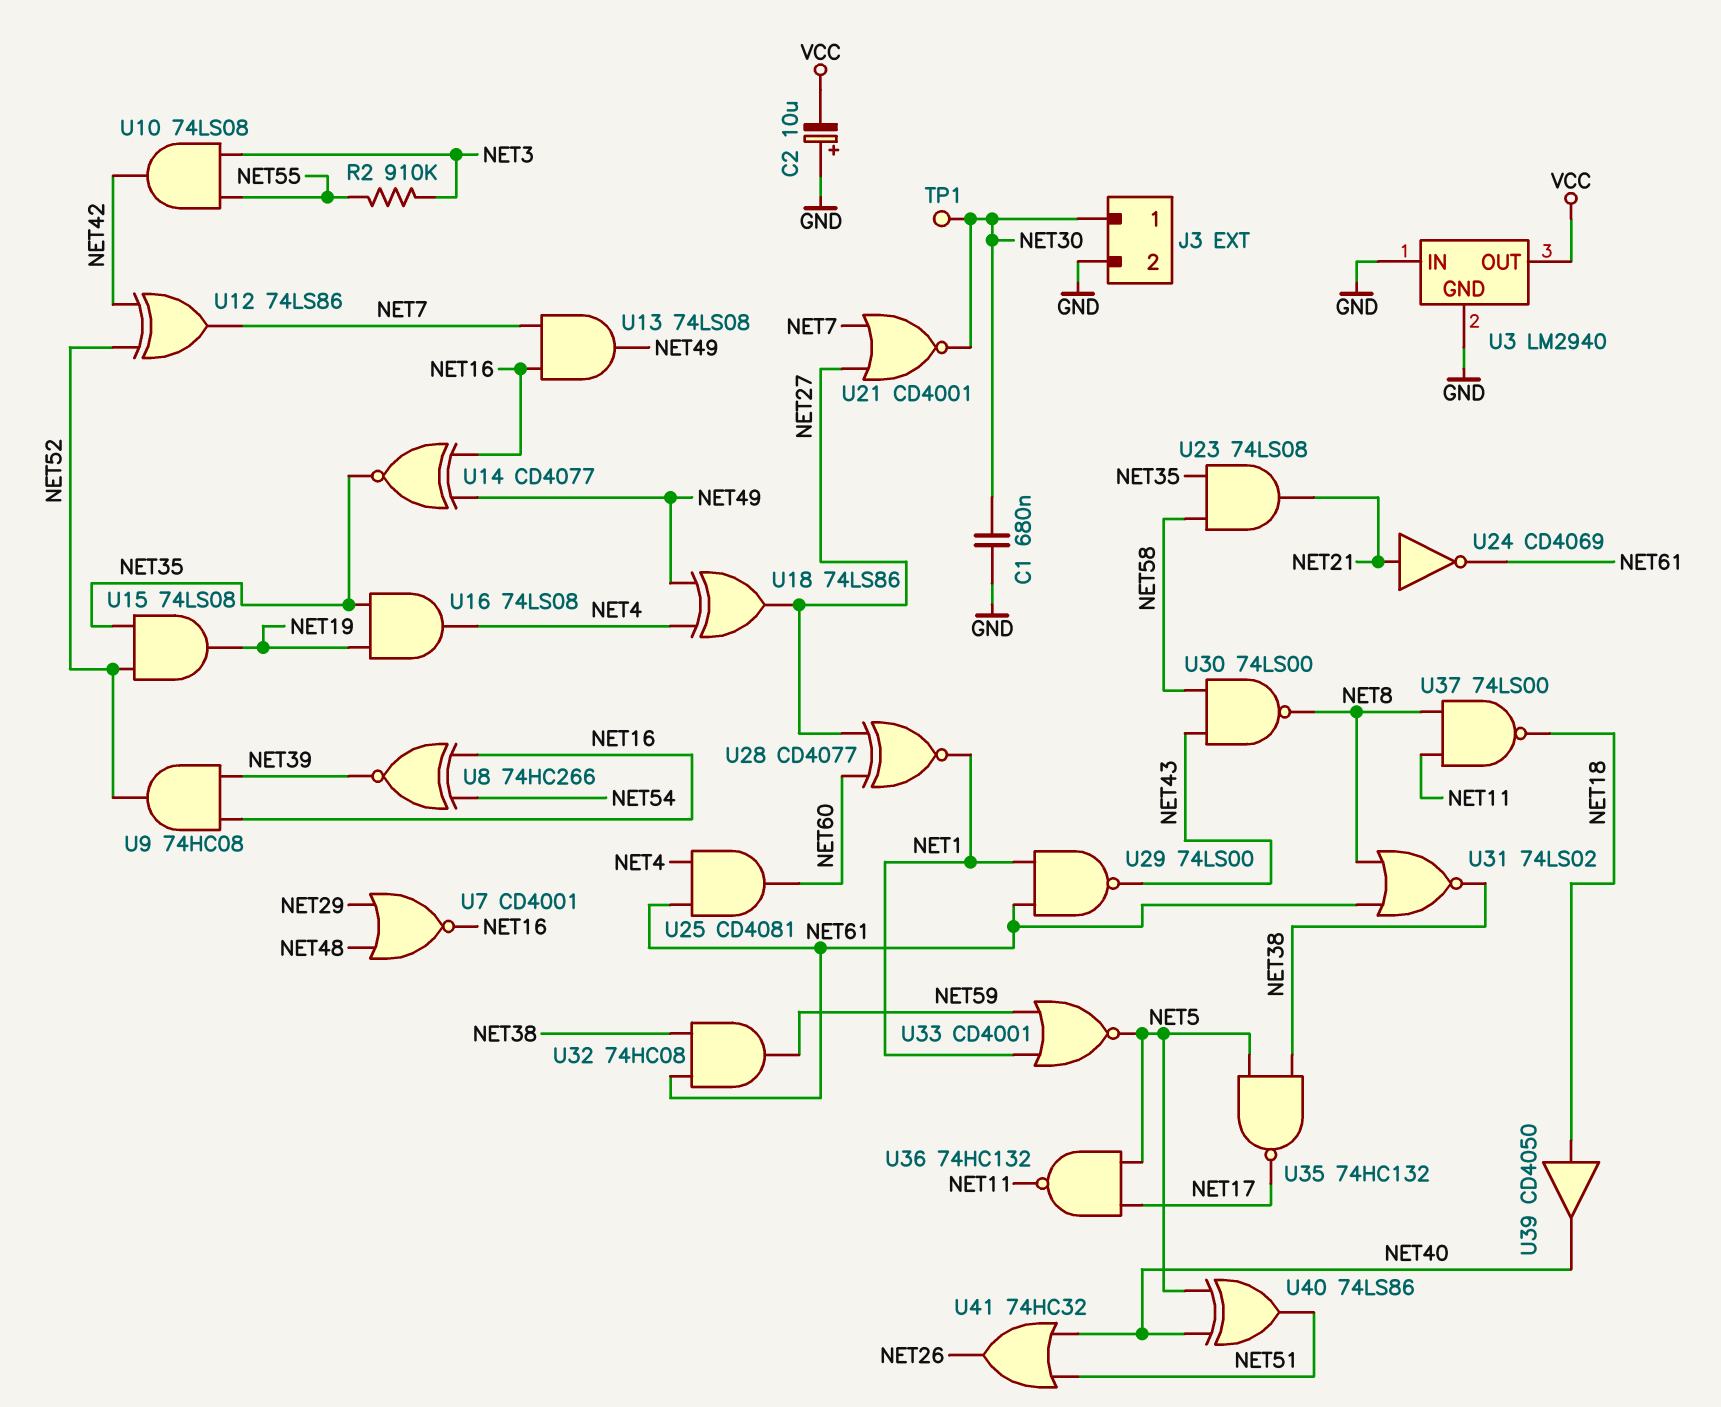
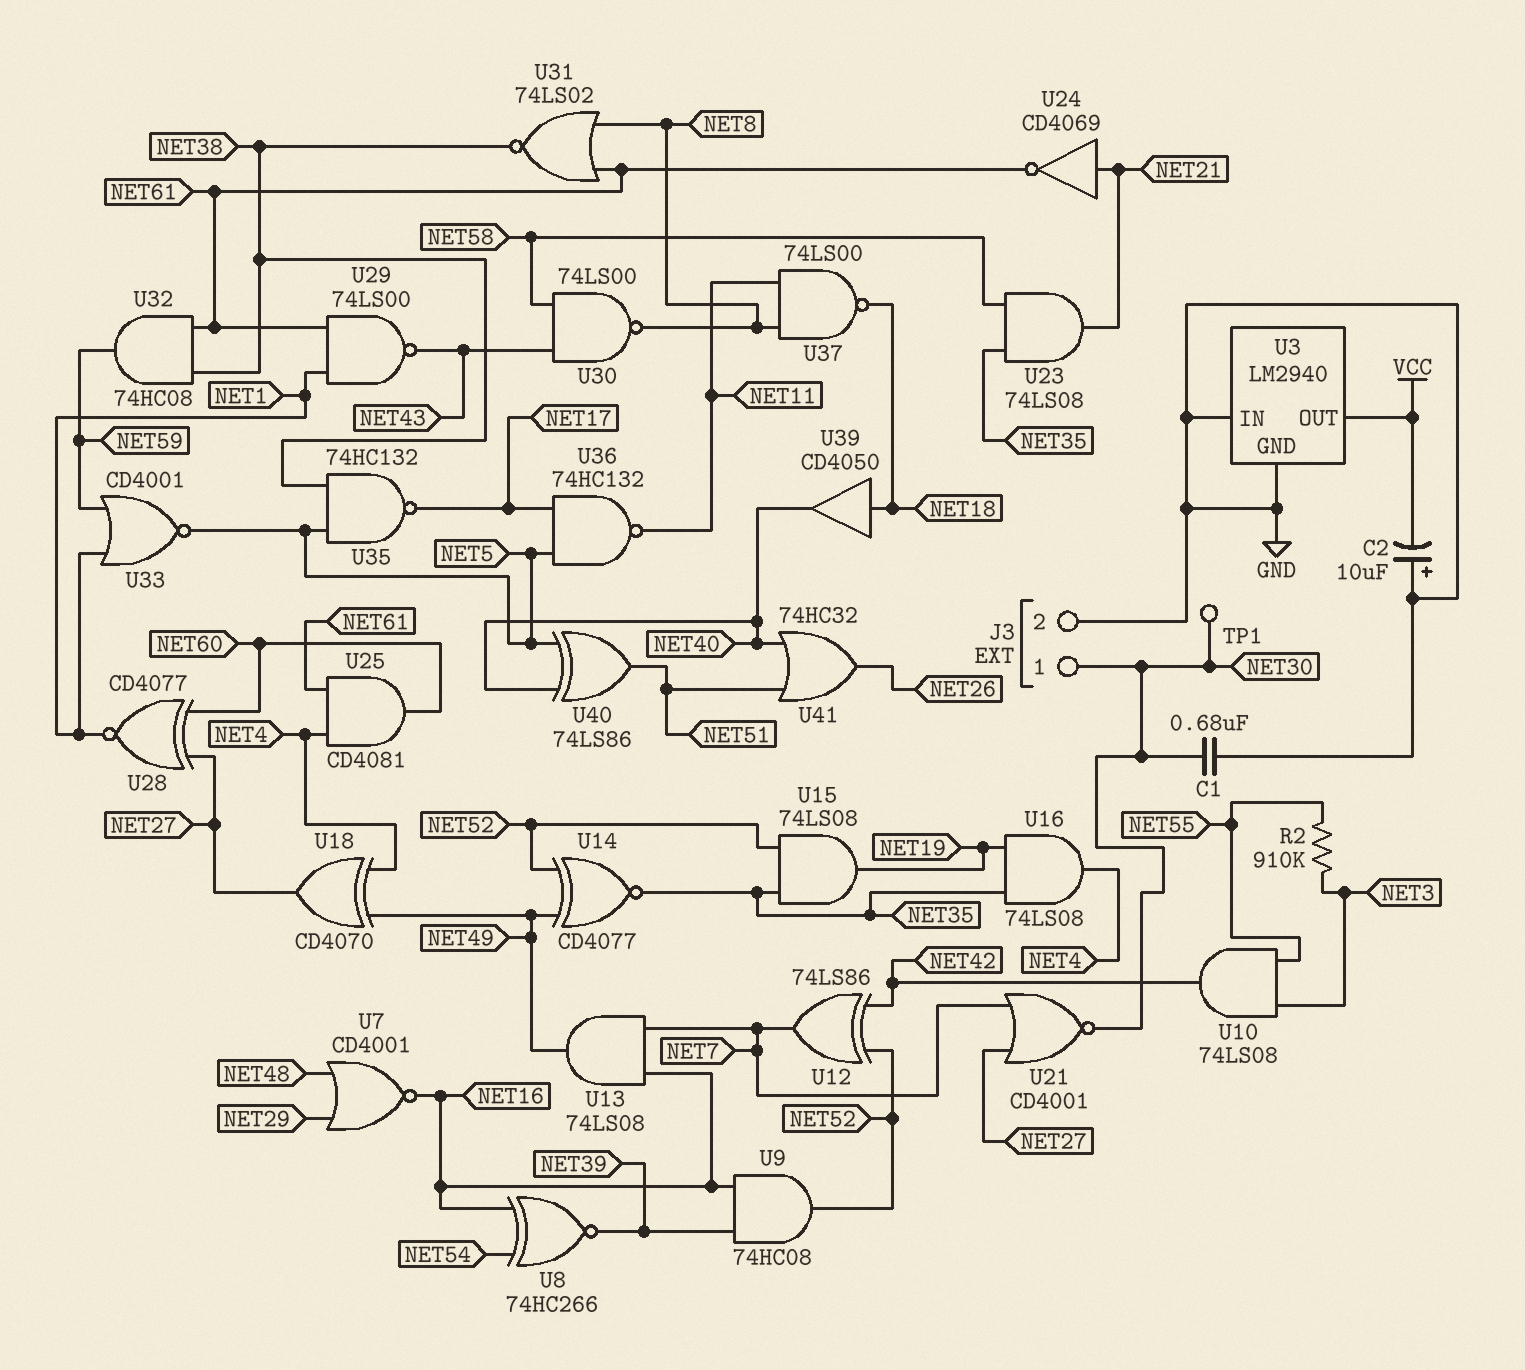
U14: XNOR CD4077 (in NET16, in NET49, out NET35) -> XNOR CD4077 (in NET49, in NET52, out NET35)
U18: XOR 74LS86 (in NET4, in NET49, out NET27) -> XOR CD4070 (in NET4, in NET49, out NET27)

